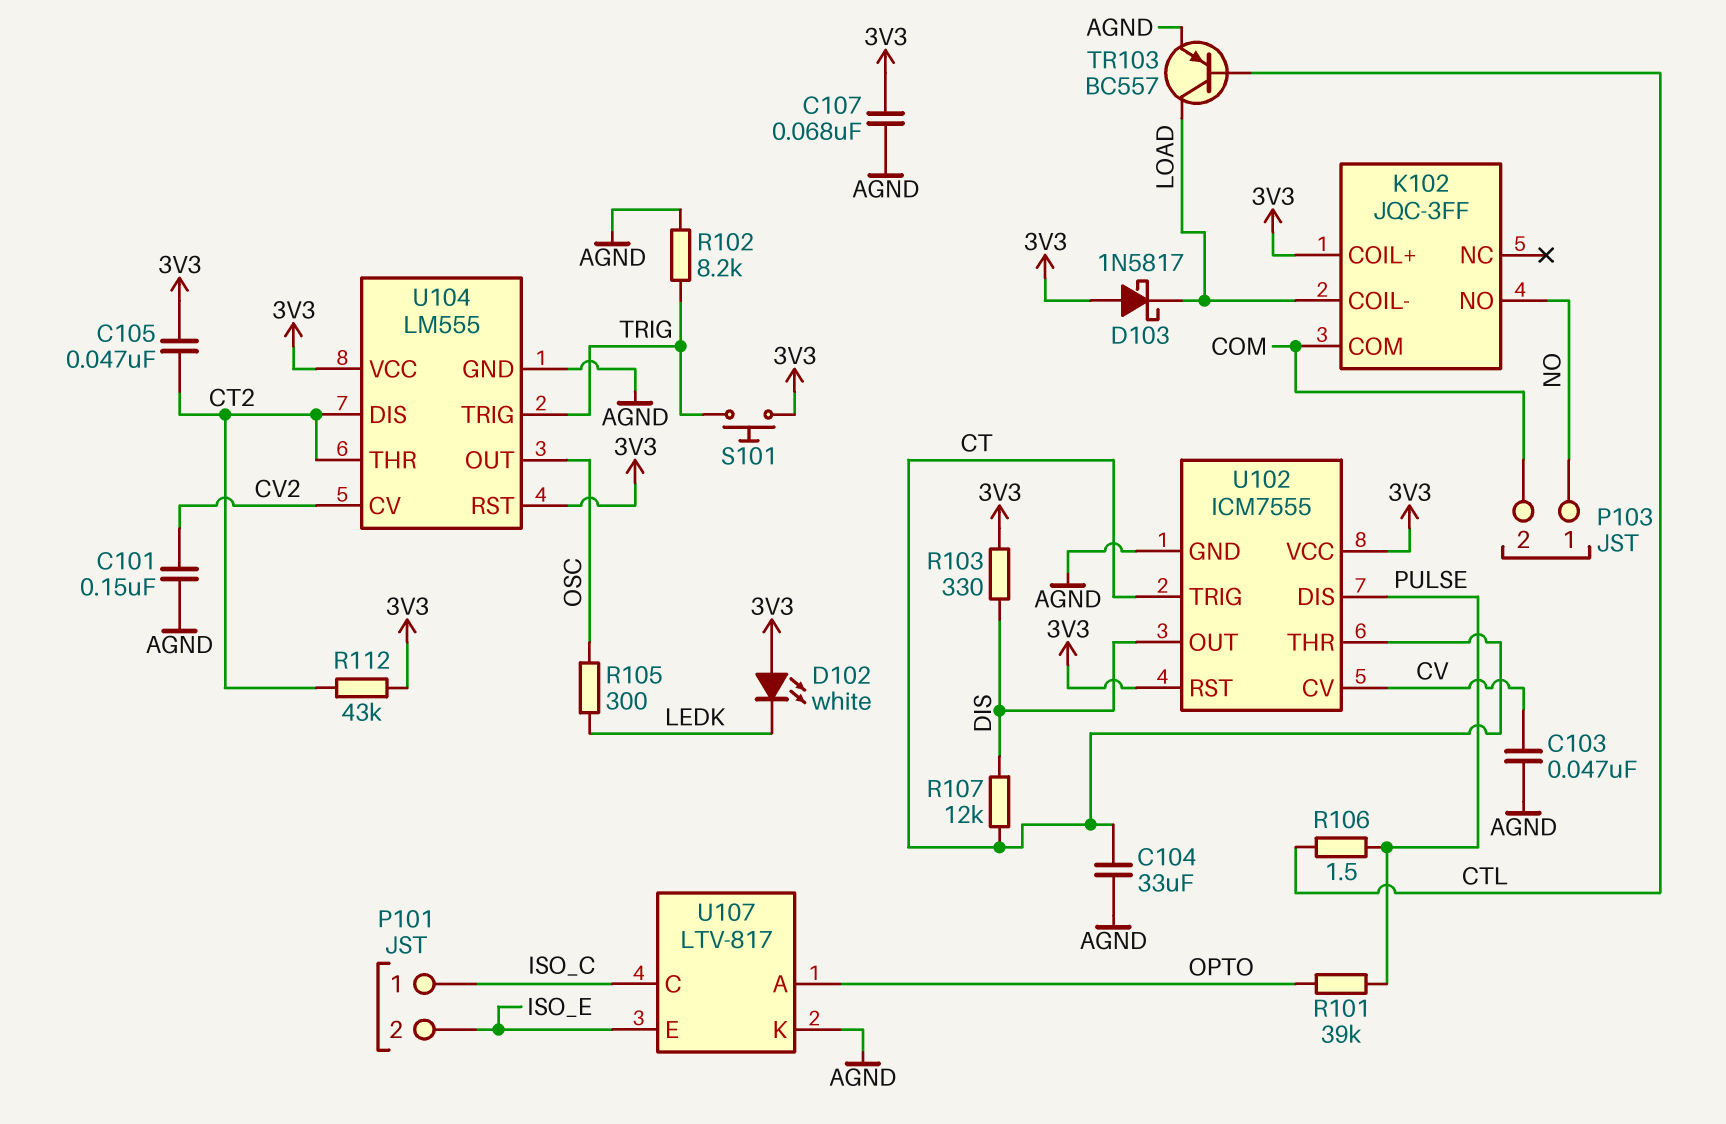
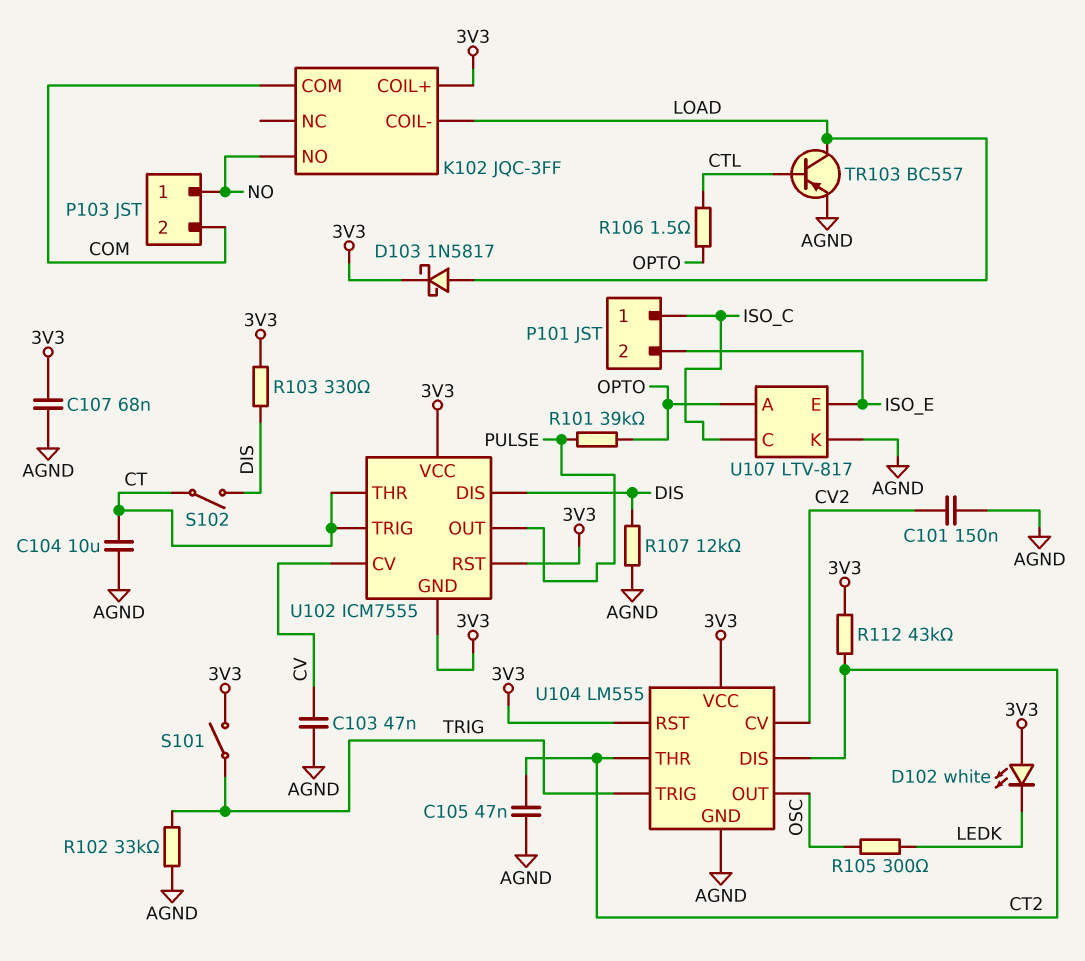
C104: 33uF (AGND, CT) -> 10uF (AGND, CT)
C105: 47nF (3V3, CT2) -> 47nF (AGND, CT2)
D103: schottky 1N5817 (A 3V3, K LOAD) -> schottky 1N5817 (A LOAD, K 3V3)
R102: 8.2k (AGND, TRIG) -> 33k (AGND, TRIG)
R106: 1.5 (CTL, PULSE) -> 1.5 (CTL, OPTO)
R107: 12k (CT, DIS) -> 12k (AGND, DIS)
S101: button (3V3, TRIG) -> switch (3V3, TRIG)
S102: none -> switch (CT, DIS)
U102 pin DIS: PULSE -> DIS
U102 pin GND: AGND -> 3V3
U102 pin OUT: DIS -> PULSE

